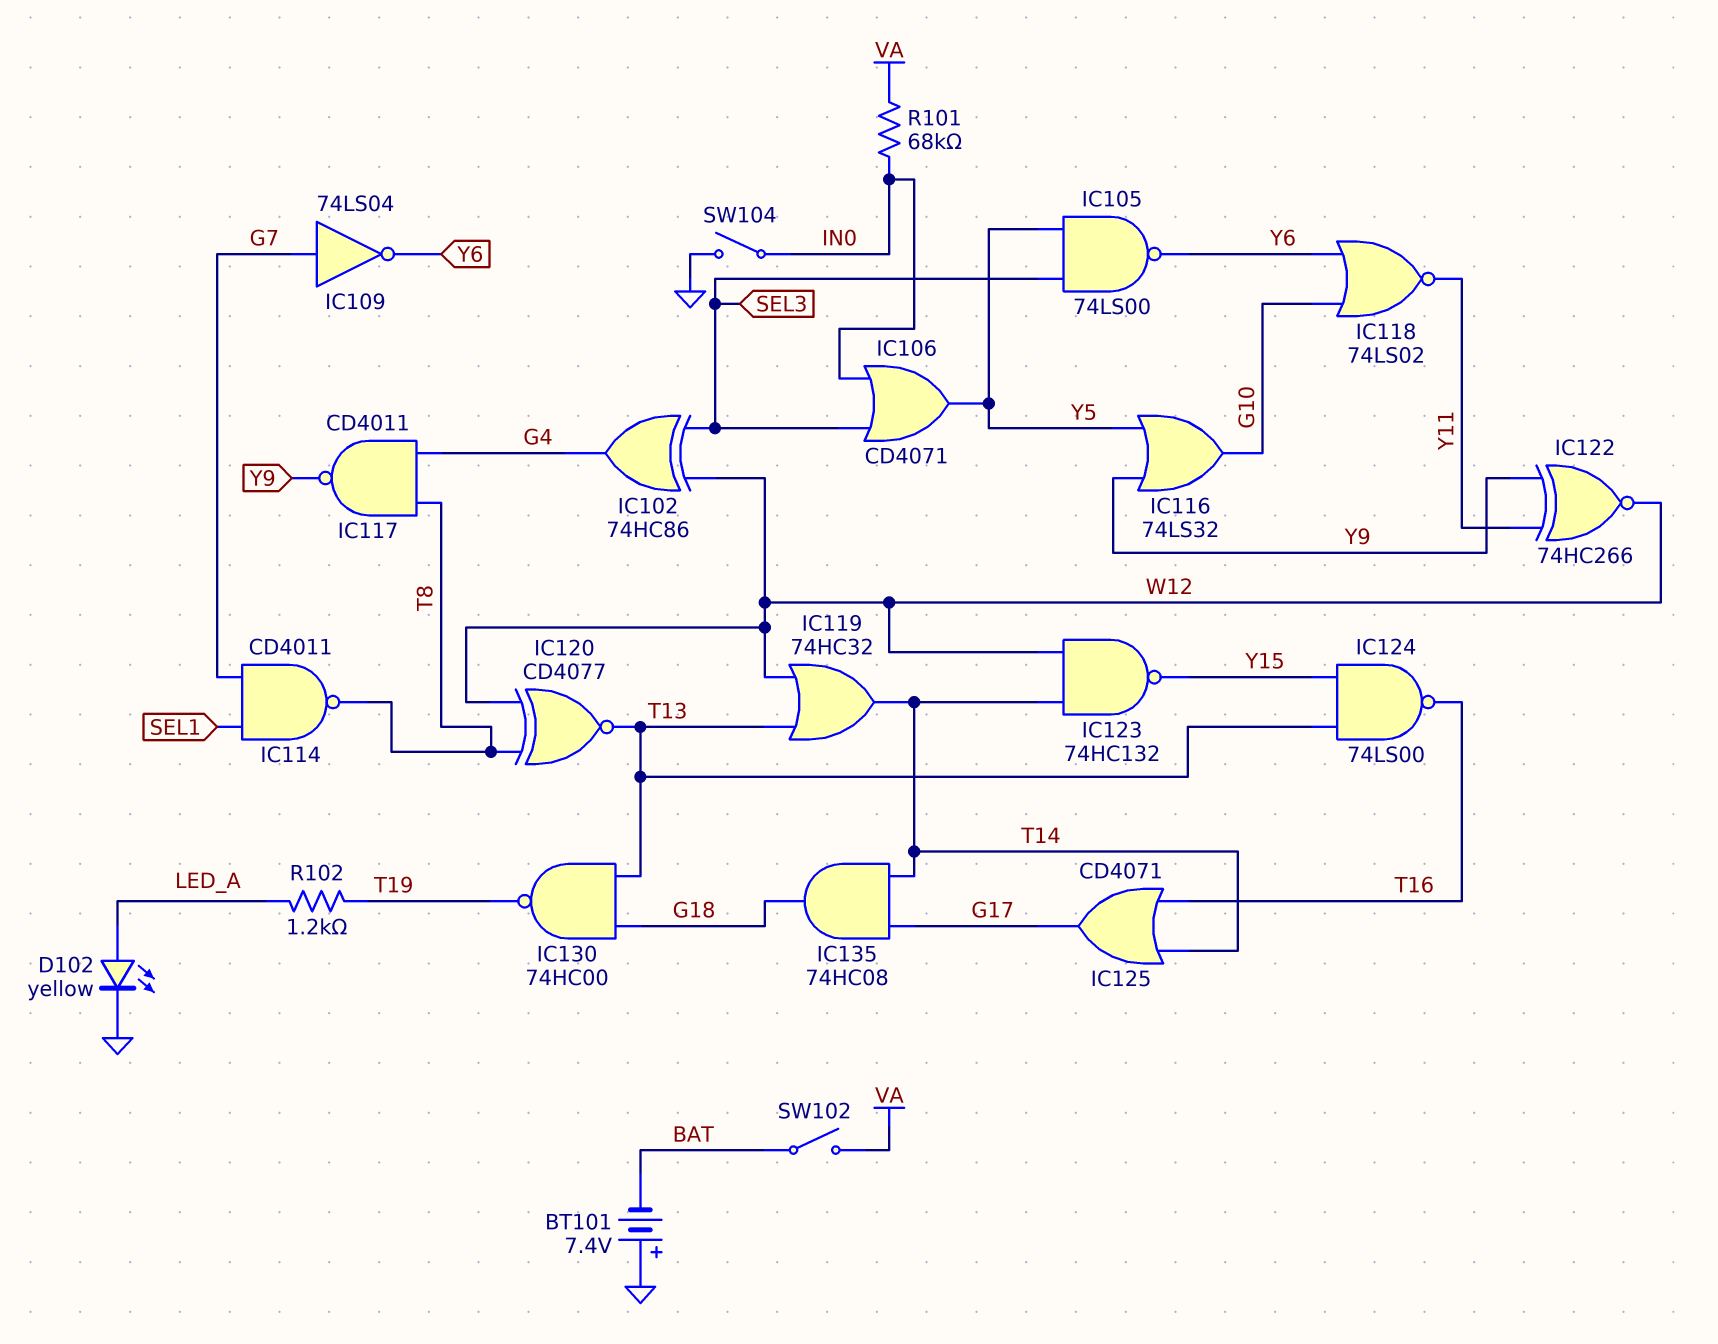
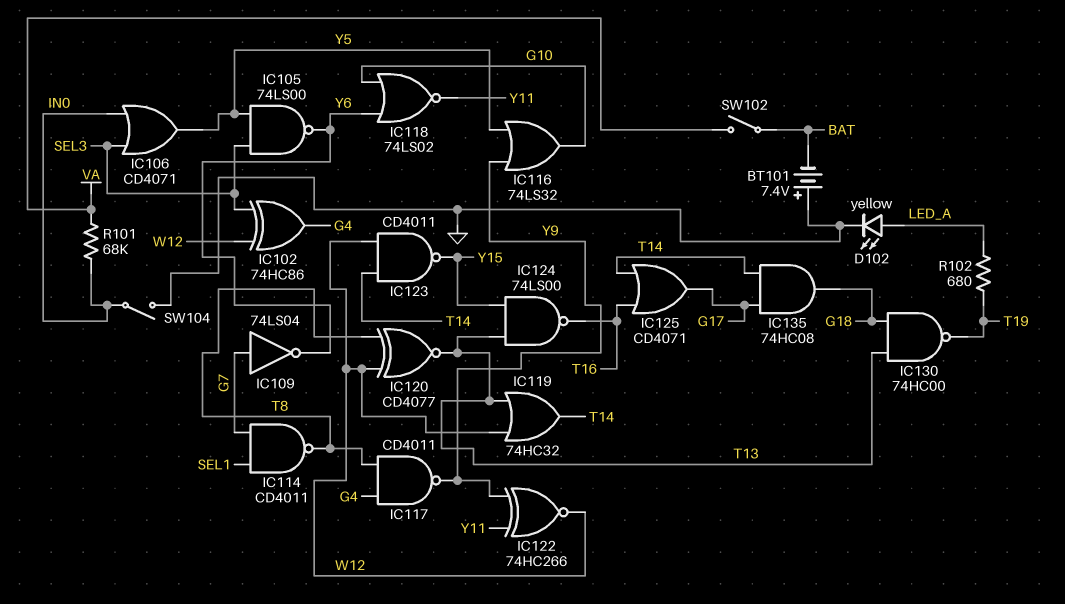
IC123: NAND 74HC132 (in T14, in W12, out Y15) -> NAND CD4011 (in T14, in W12, out Y15)
R102: 1.2k (LED_A, T19) -> 680 (LED_A, T19)

